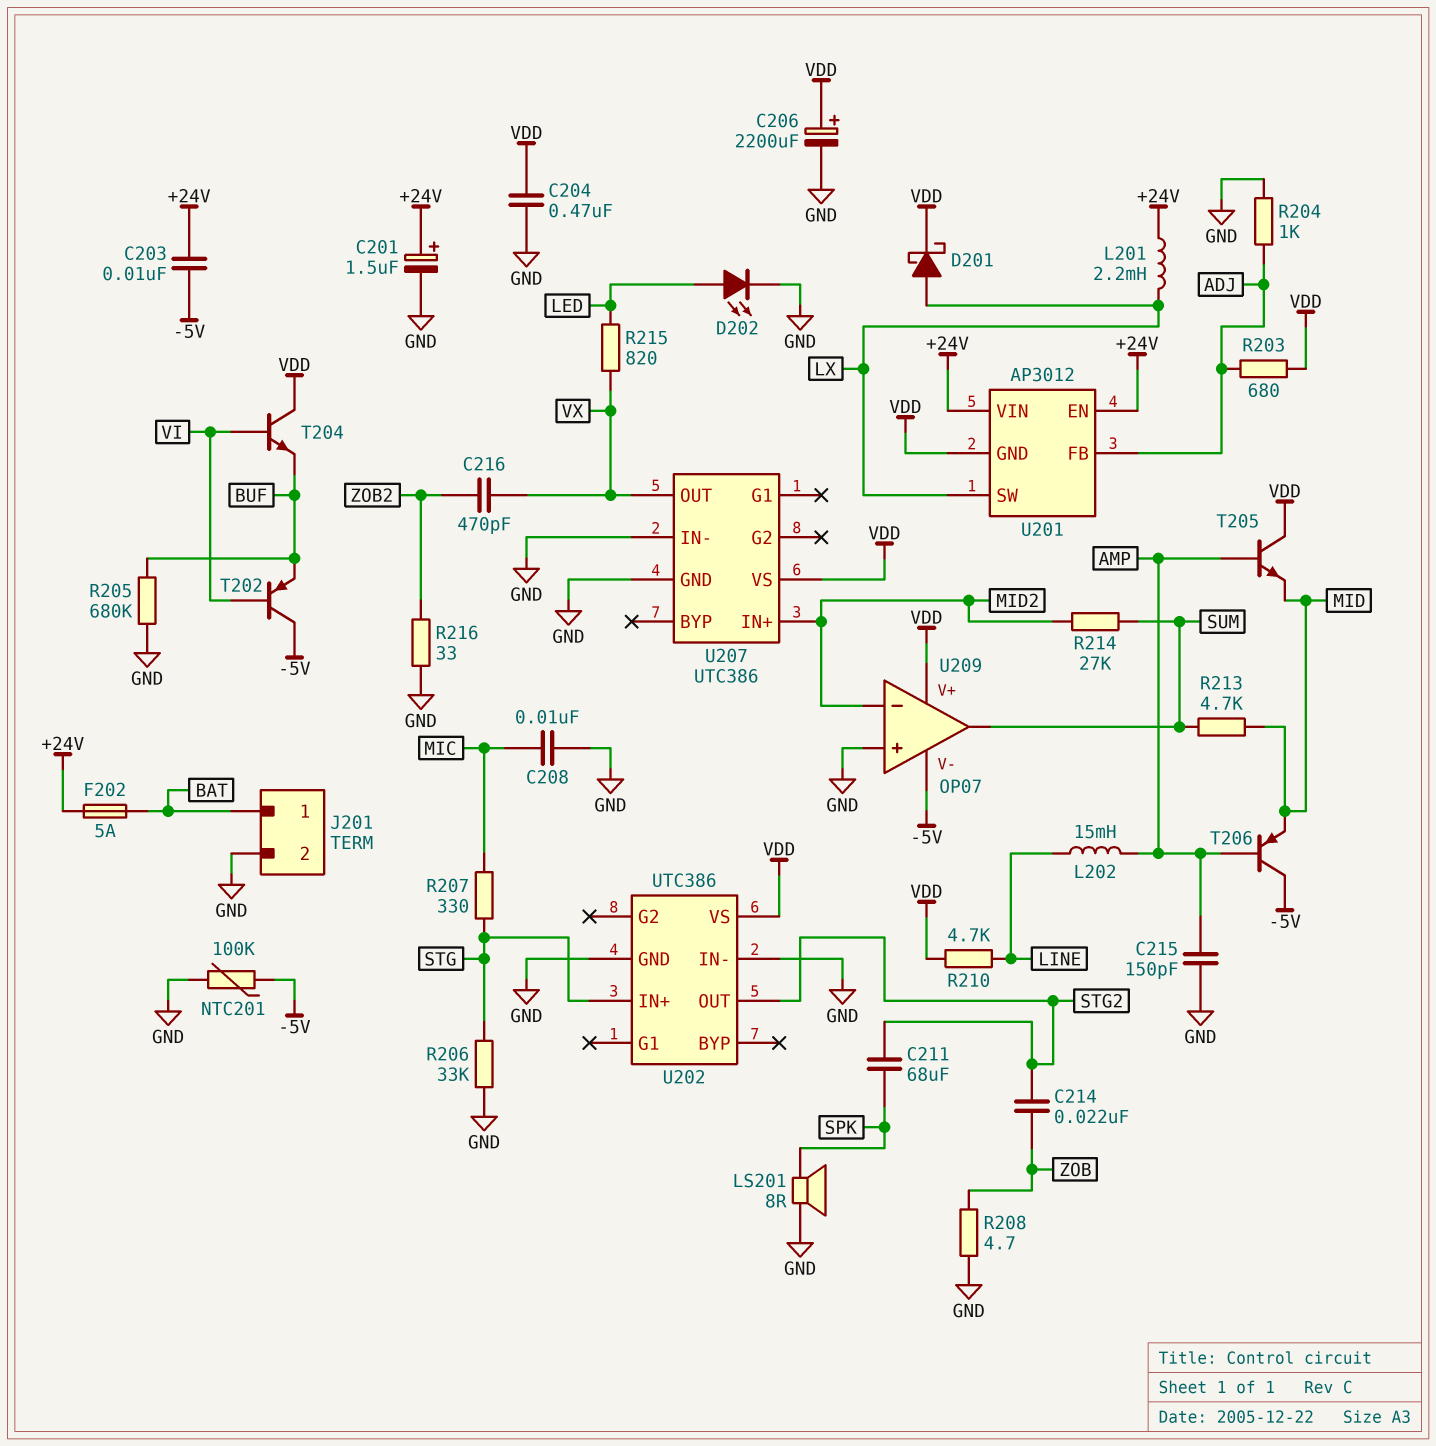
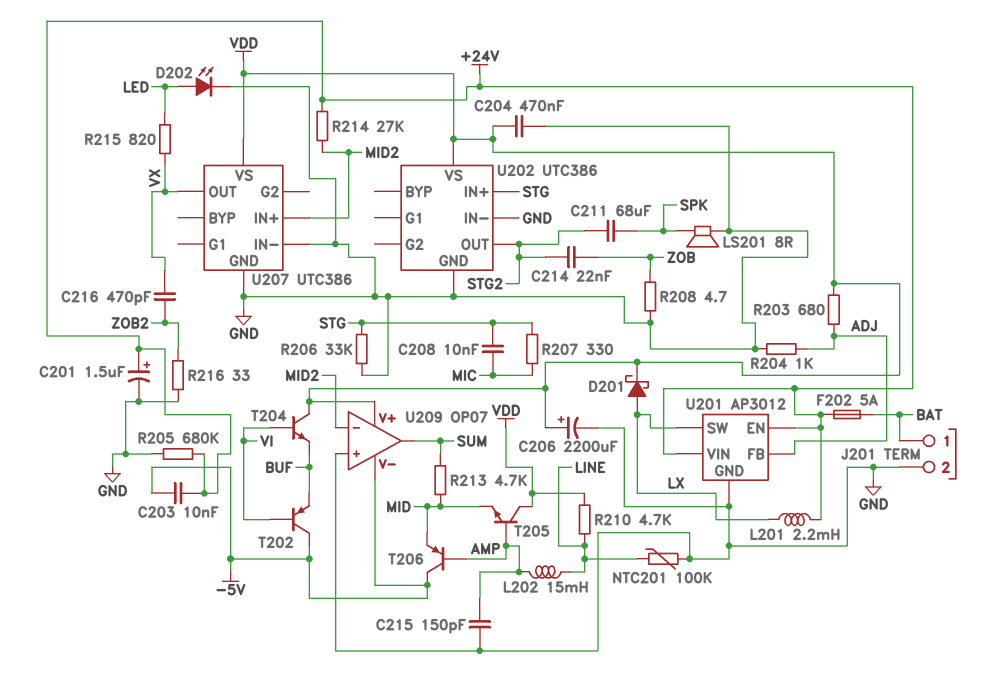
C208: 10nF (GND, MIC) -> 10nF (MIC, STG)
NTC201: 100k (-5V, GND) -> 100k (GND, LINE)
R205: 680k (BUF, GND) -> 680k (+24V, GND)
R214: 27k (MID2, SUM) -> 27k (+24V, MID2)
U201 pin GND: VDD -> GND

